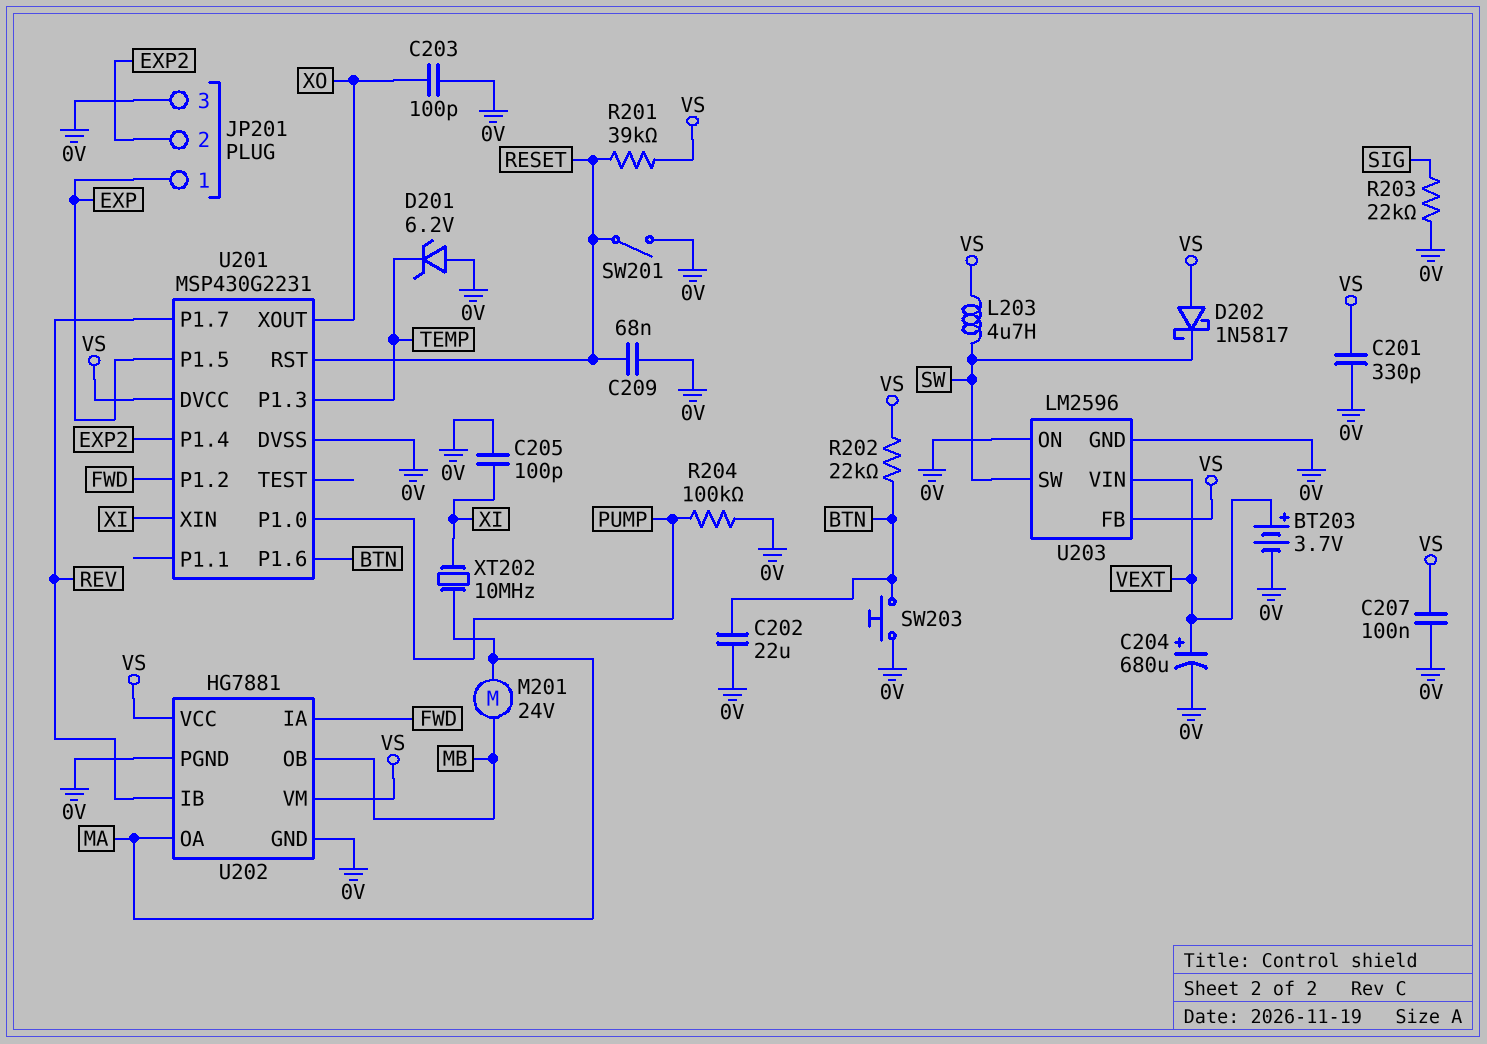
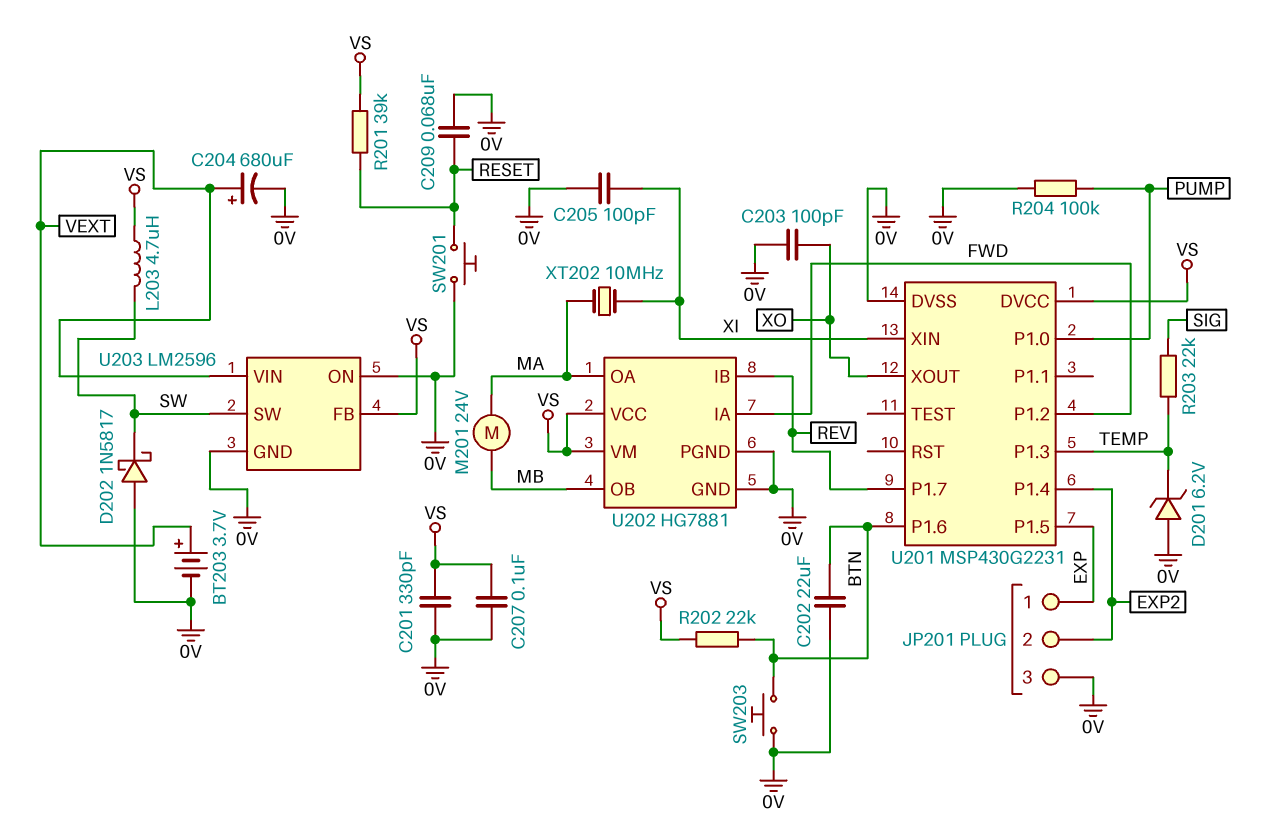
D202: schottky 1N5817 (A VS, K SW) -> schottky 1N5817 (A 0V, K SW)
R203: 22k (0V, SIG) -> 22k (SIG, TEMP)
SW201: switch (0V, RESET) -> button (0V, RESET)
U201 pin RST: RESET -> none

